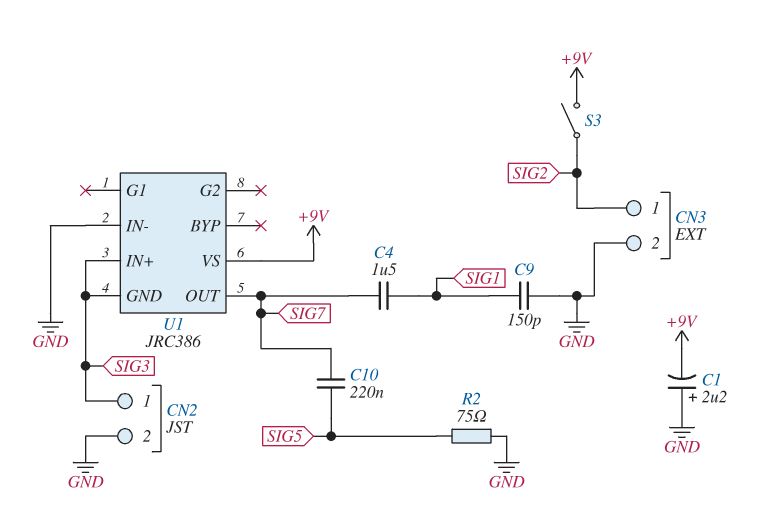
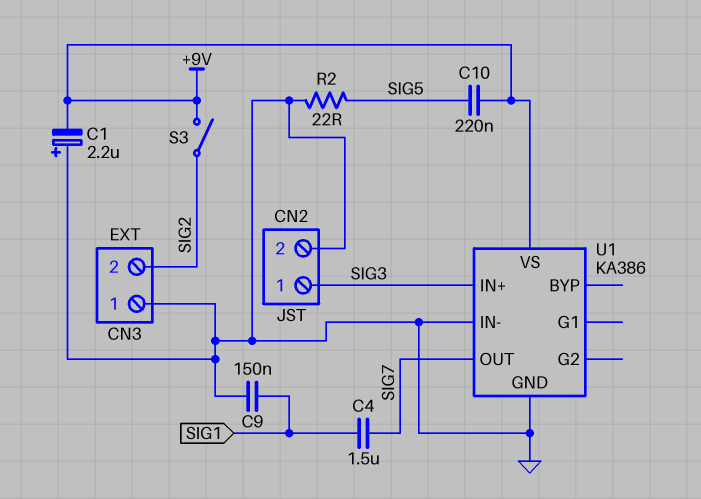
C9: 150pF (GND, SIG1) -> 150nF (GND, SIG1)
C10: 220nF (SIG5, SIG7) -> 220nF (+9V, SIG5)
CN3 pin 1: SIG2 -> GND
CN3 pin 2: GND -> SIG2
R2: 75 (GND, SIG5) -> 22 (GND, SIG5)
U1: JRC386 -> KA386
U1 pin GND: SIG3 -> GND

